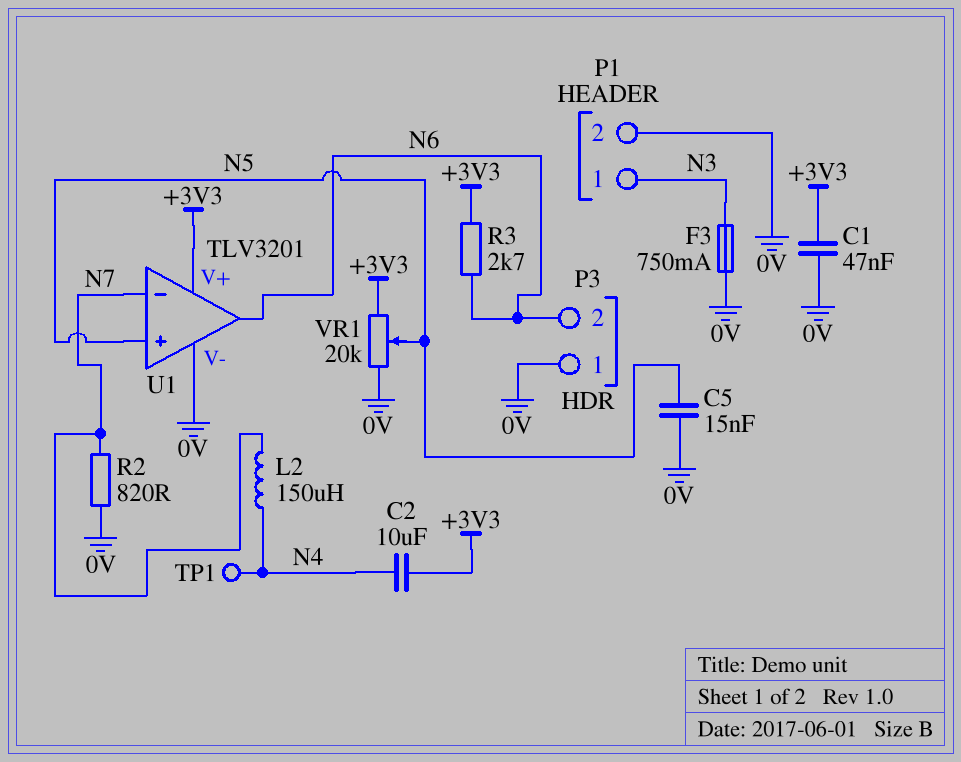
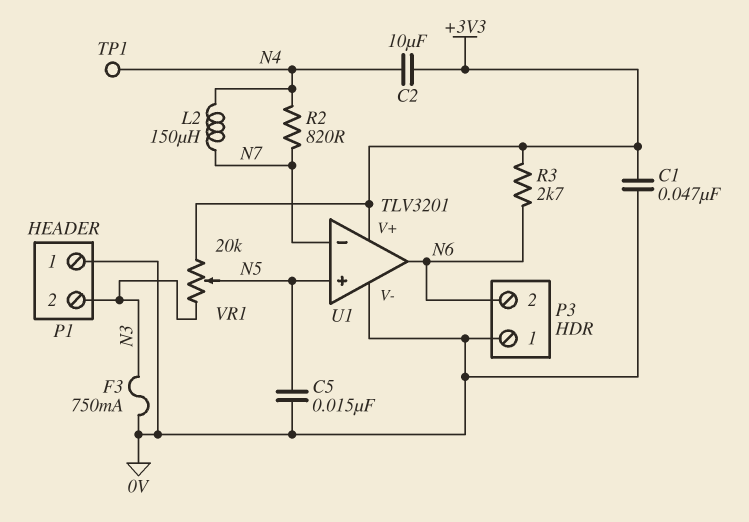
P1 pin 1: N3 -> 0V
P1 pin 2: 0V -> N3
R2: 820 (0V, N7) -> 820 (N4, N7)
VR1: 20k (+3V3, 0V, wiper N5) -> 20k (+3V3, N3, wiper N5)

